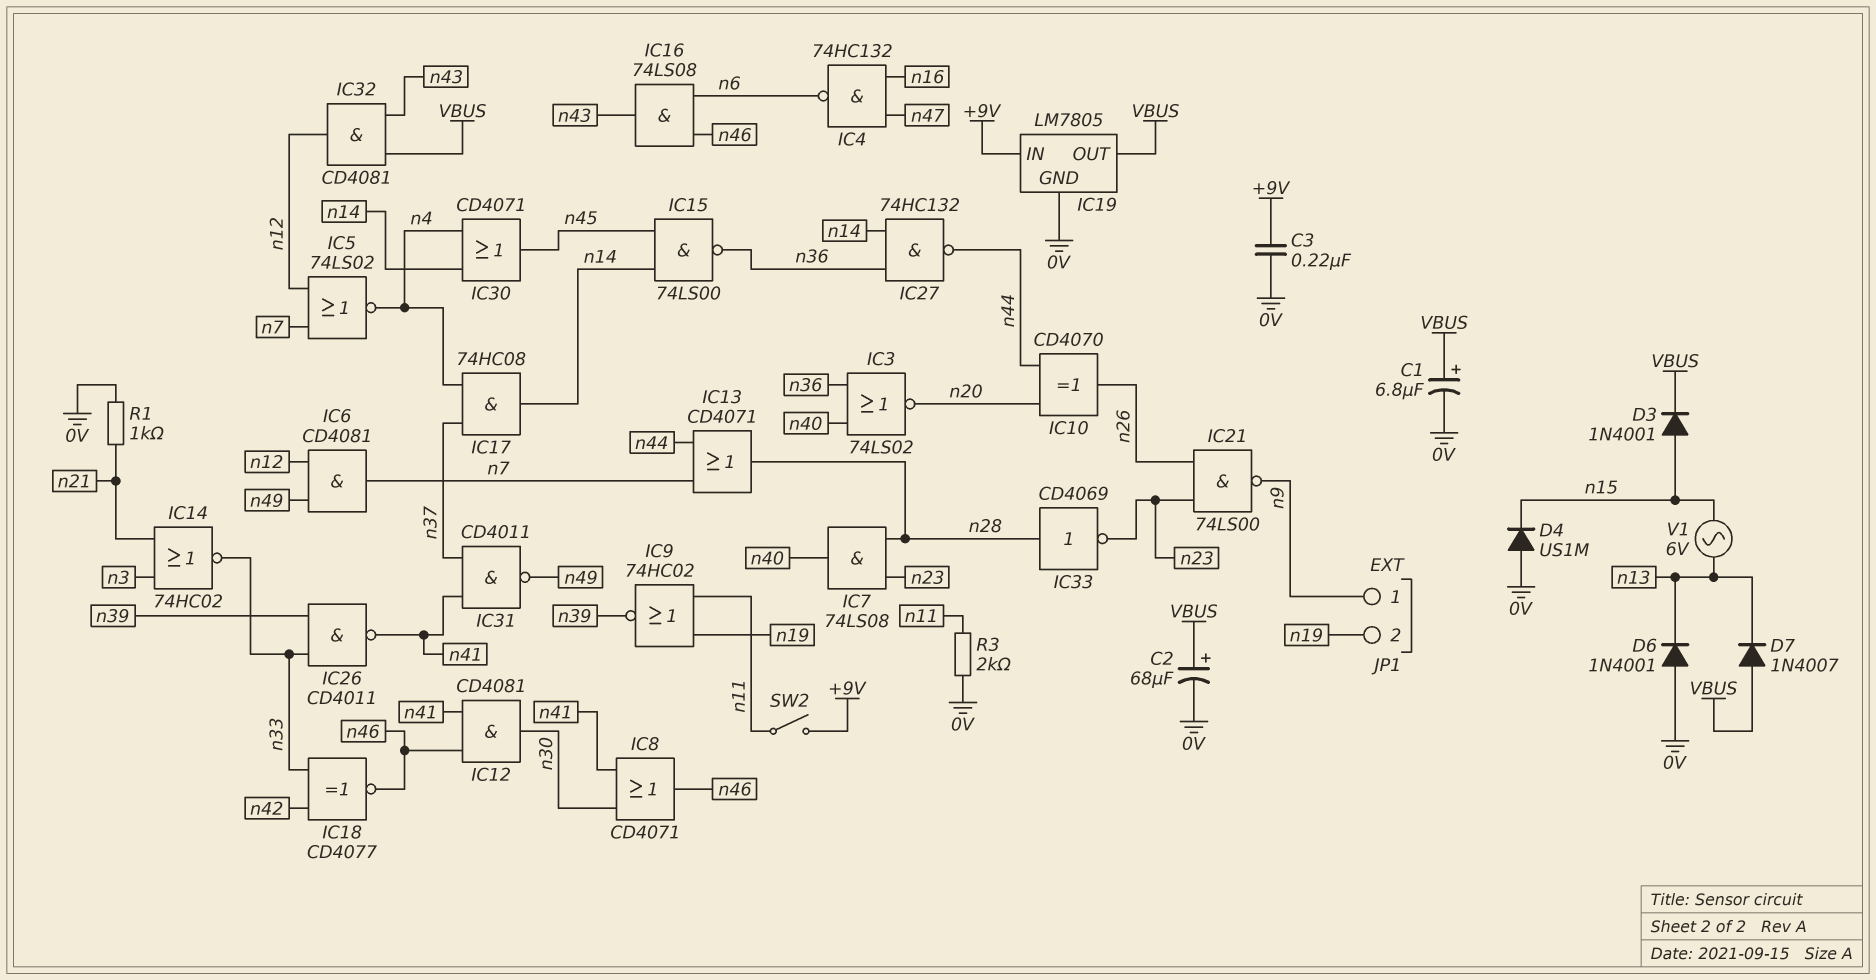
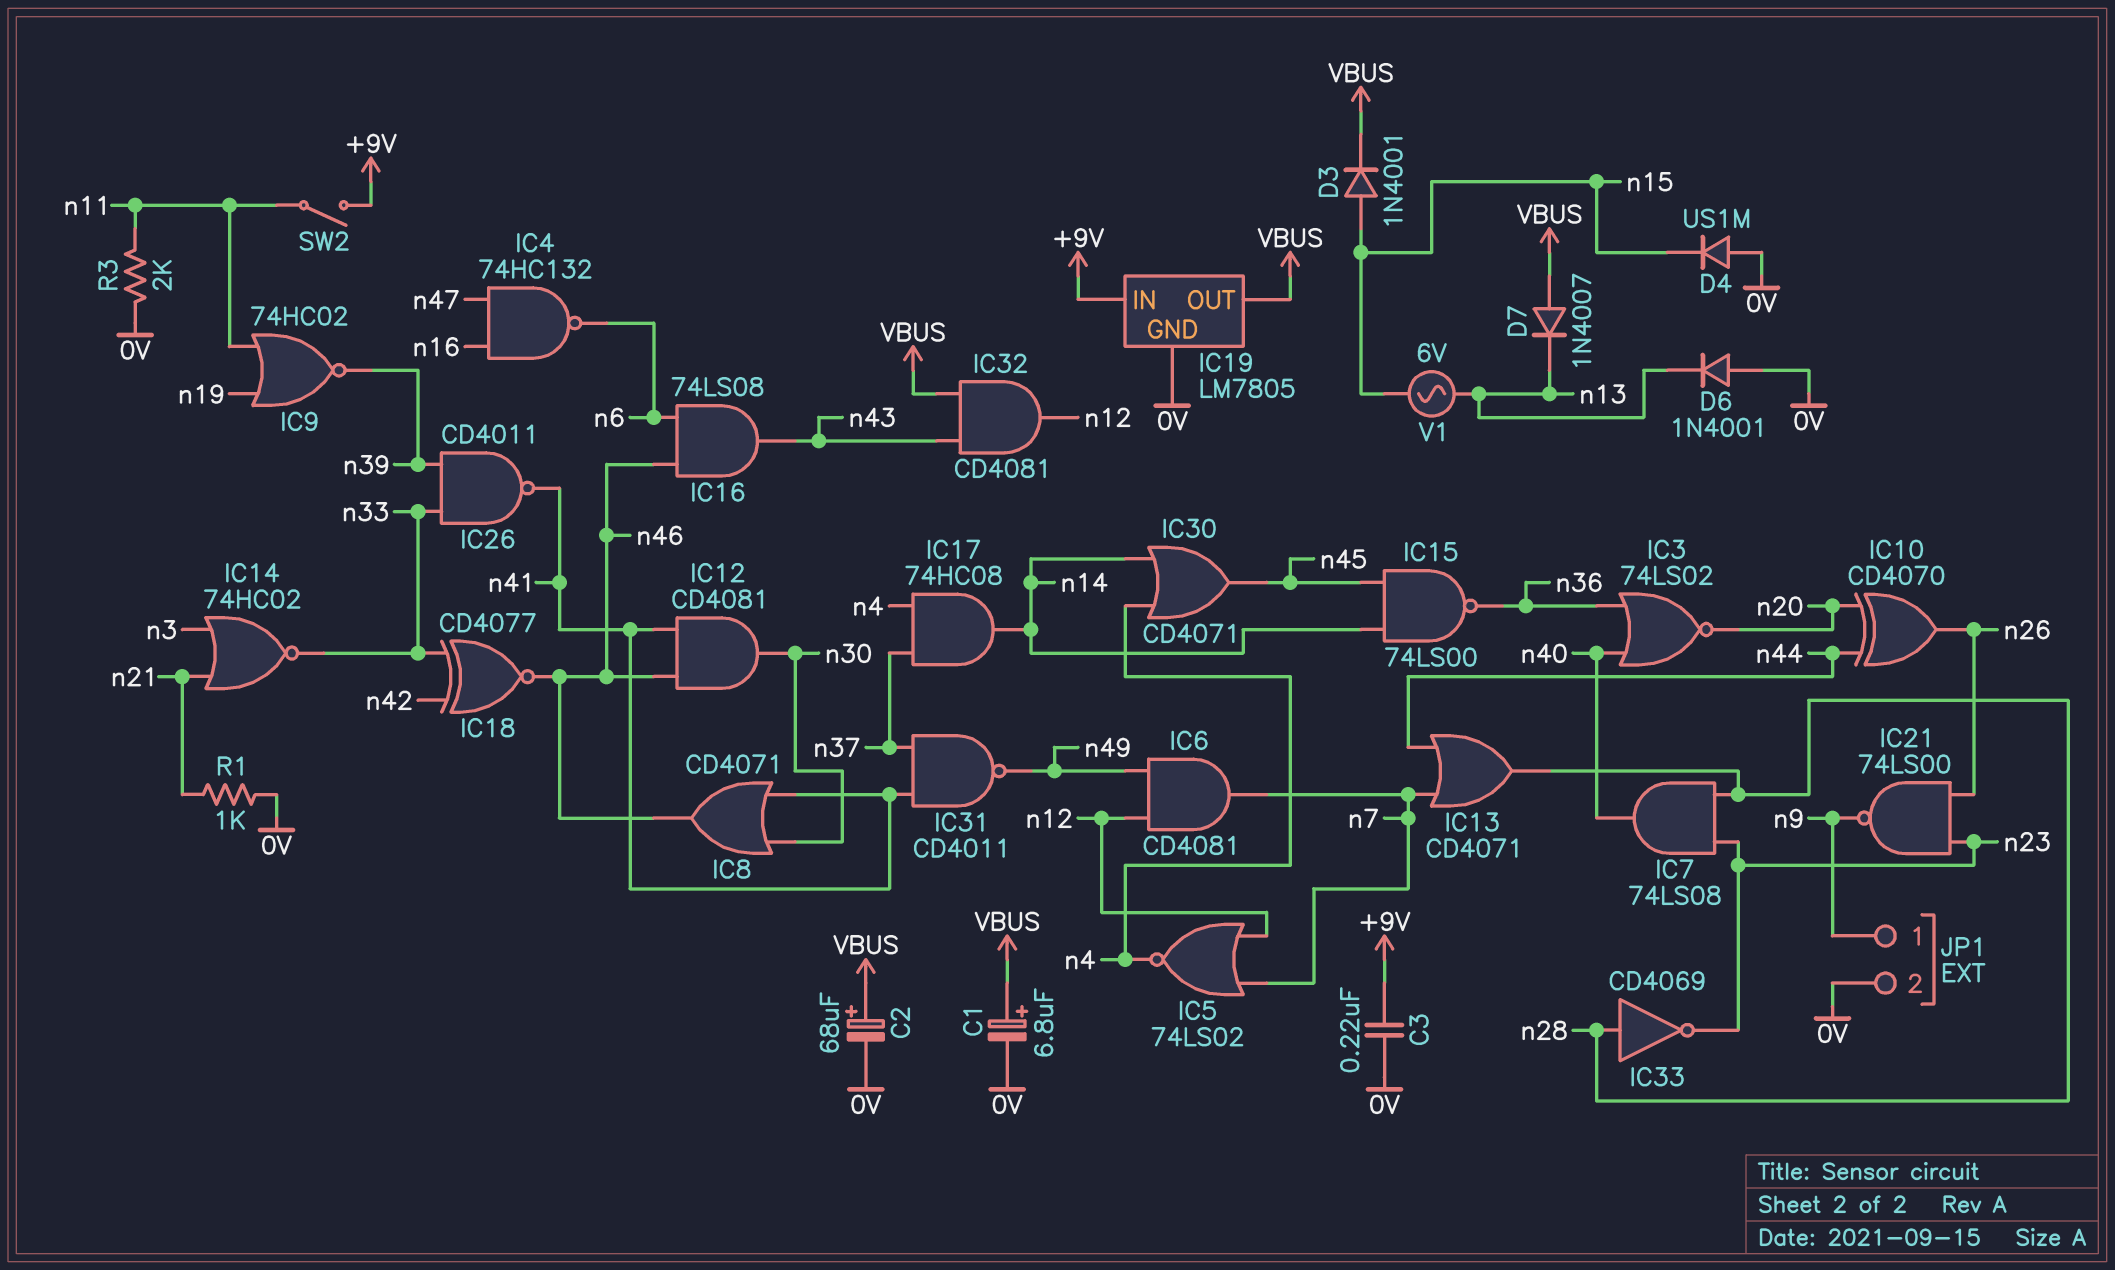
IC27: NAND 74HC132 (in n14, in n36, out n44) -> none
JP1 pin 2: n19 -> 0V

